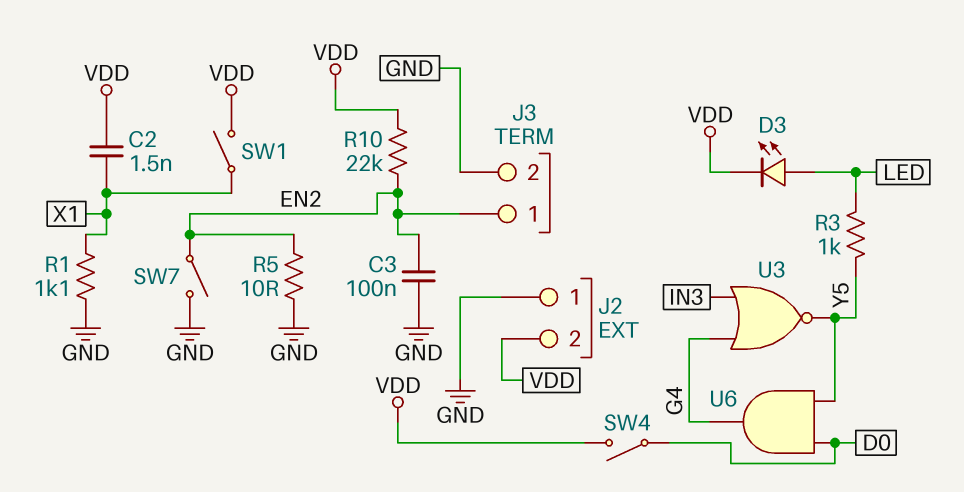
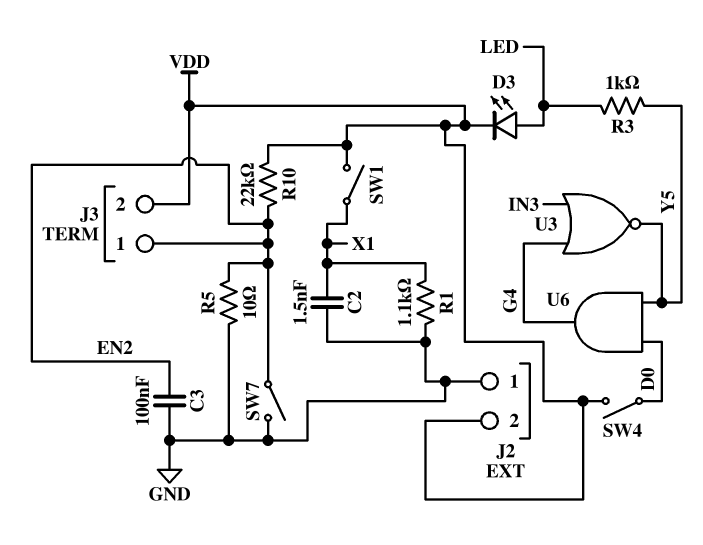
C2: 1.5nF (VDD, X1) -> 1.5nF (GND, X1)
J3 pin 2: GND -> VDD

